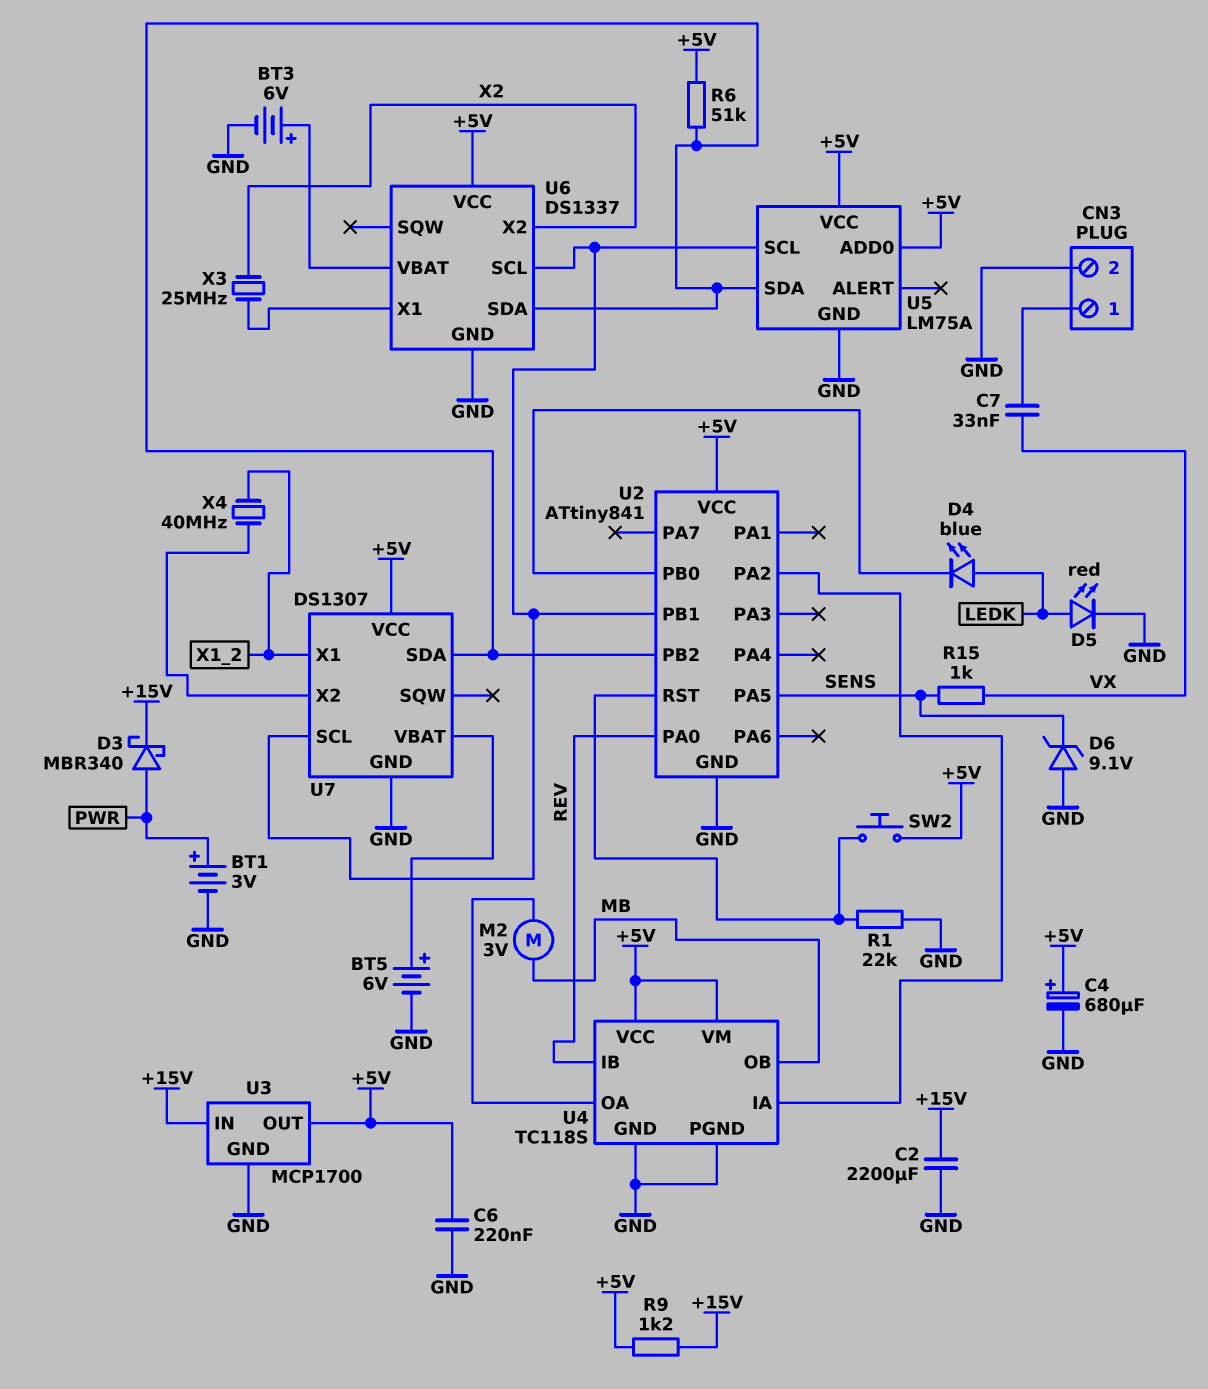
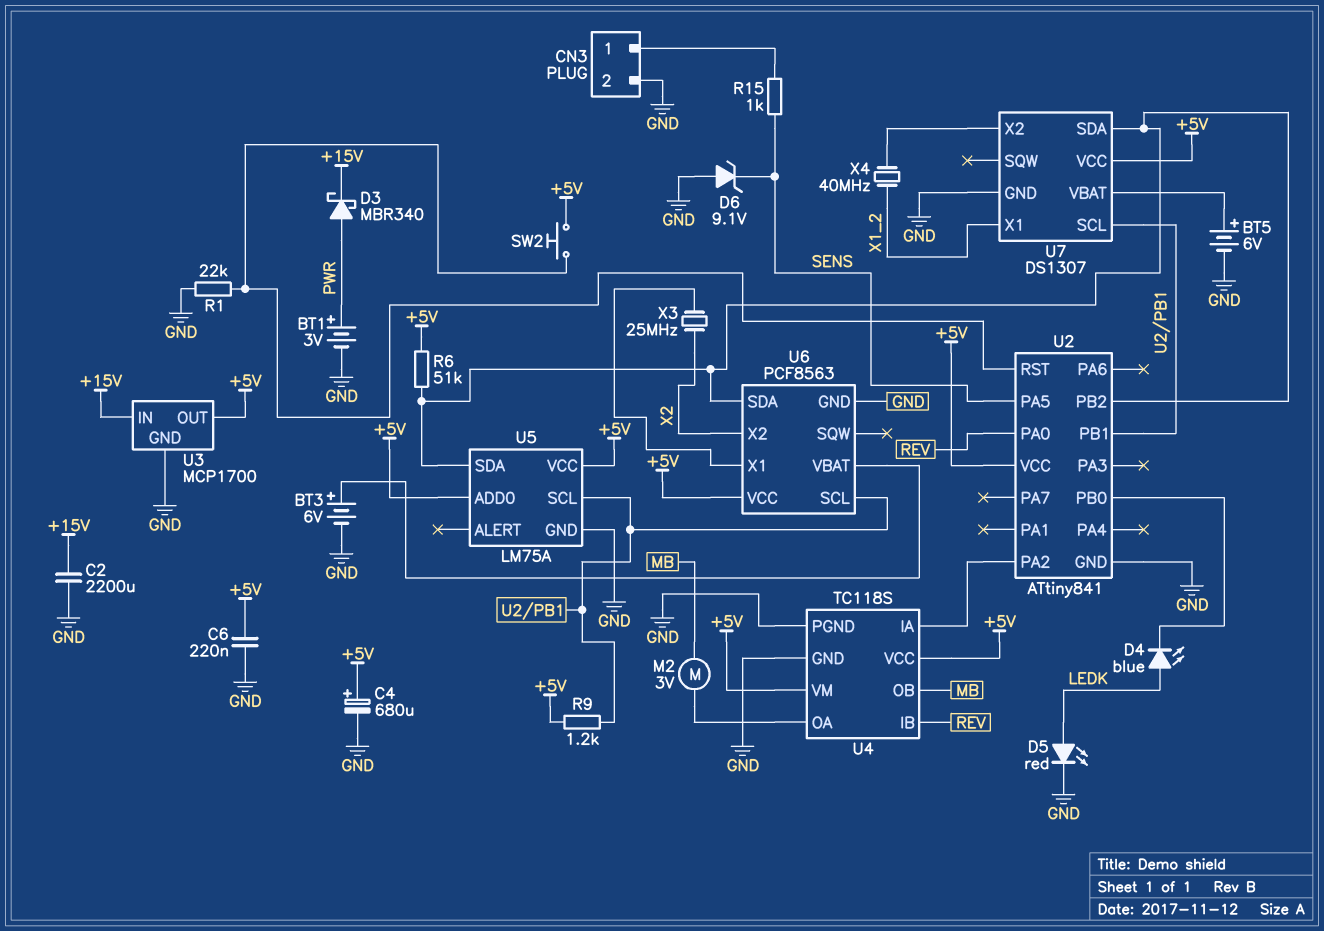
C7: 33nF (CN3/1, VX) -> none
R9: 1.2k (+5V, +15V) -> 1.2k (+5V, U2/PB1)
R15: 1k (SENS, VX) -> 1k (CN3/1, SENS)
U6: DS1337 -> PCF8563

